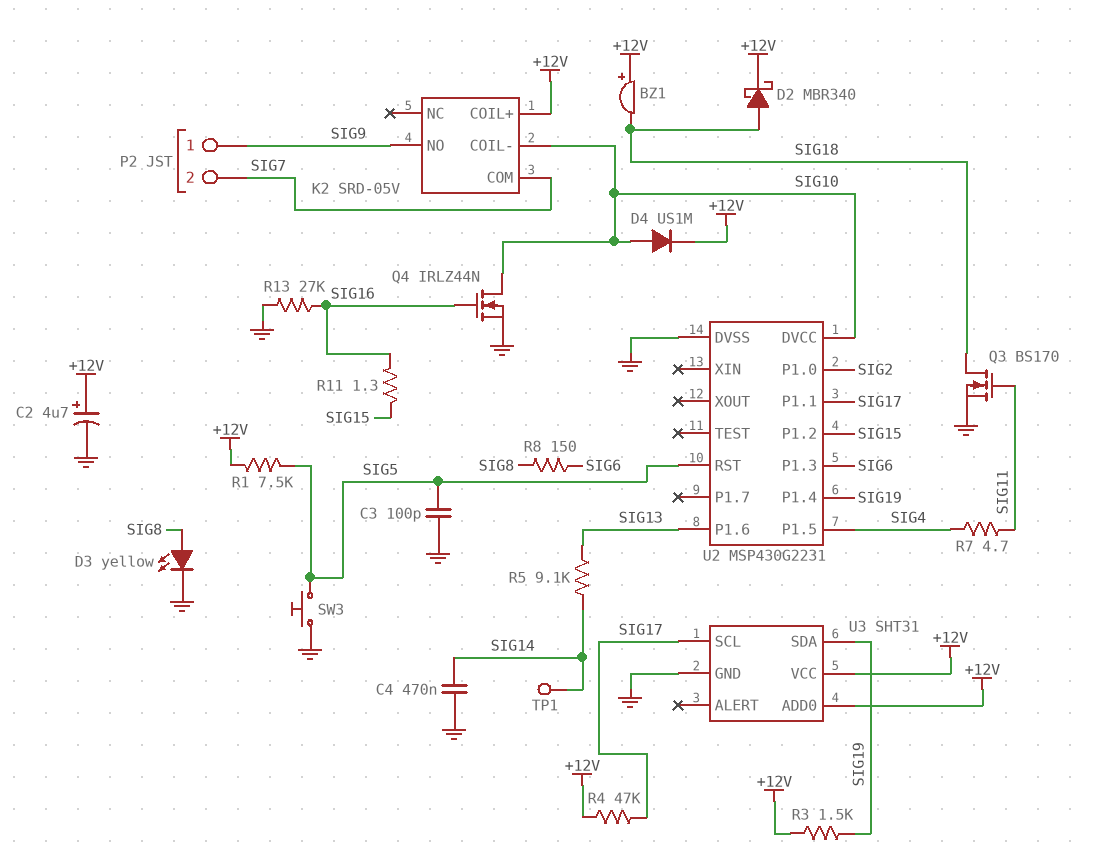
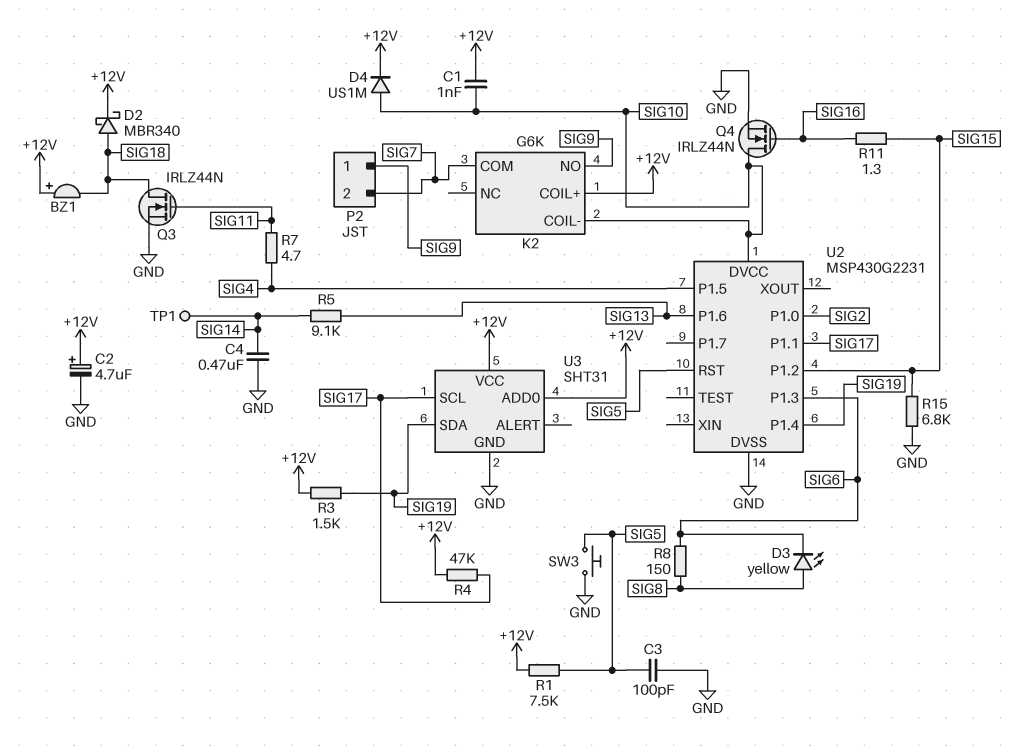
C1: none -> 1nF (+12V, SIG10)
D3: LED yellow (A SIG8, K GND) -> LED yellow (A SIG8, K SIG6)
K2: SRD-05V -> G6K
Q3: NMOS BS170 (G SIG11, D SIG18, S GND) -> NMOS IRLZ44N (G SIG11, D SIG18, S GND)
R13: 27k (GND, SIG16) -> none
R15: none -> 6.8k (GND, SIG15)

